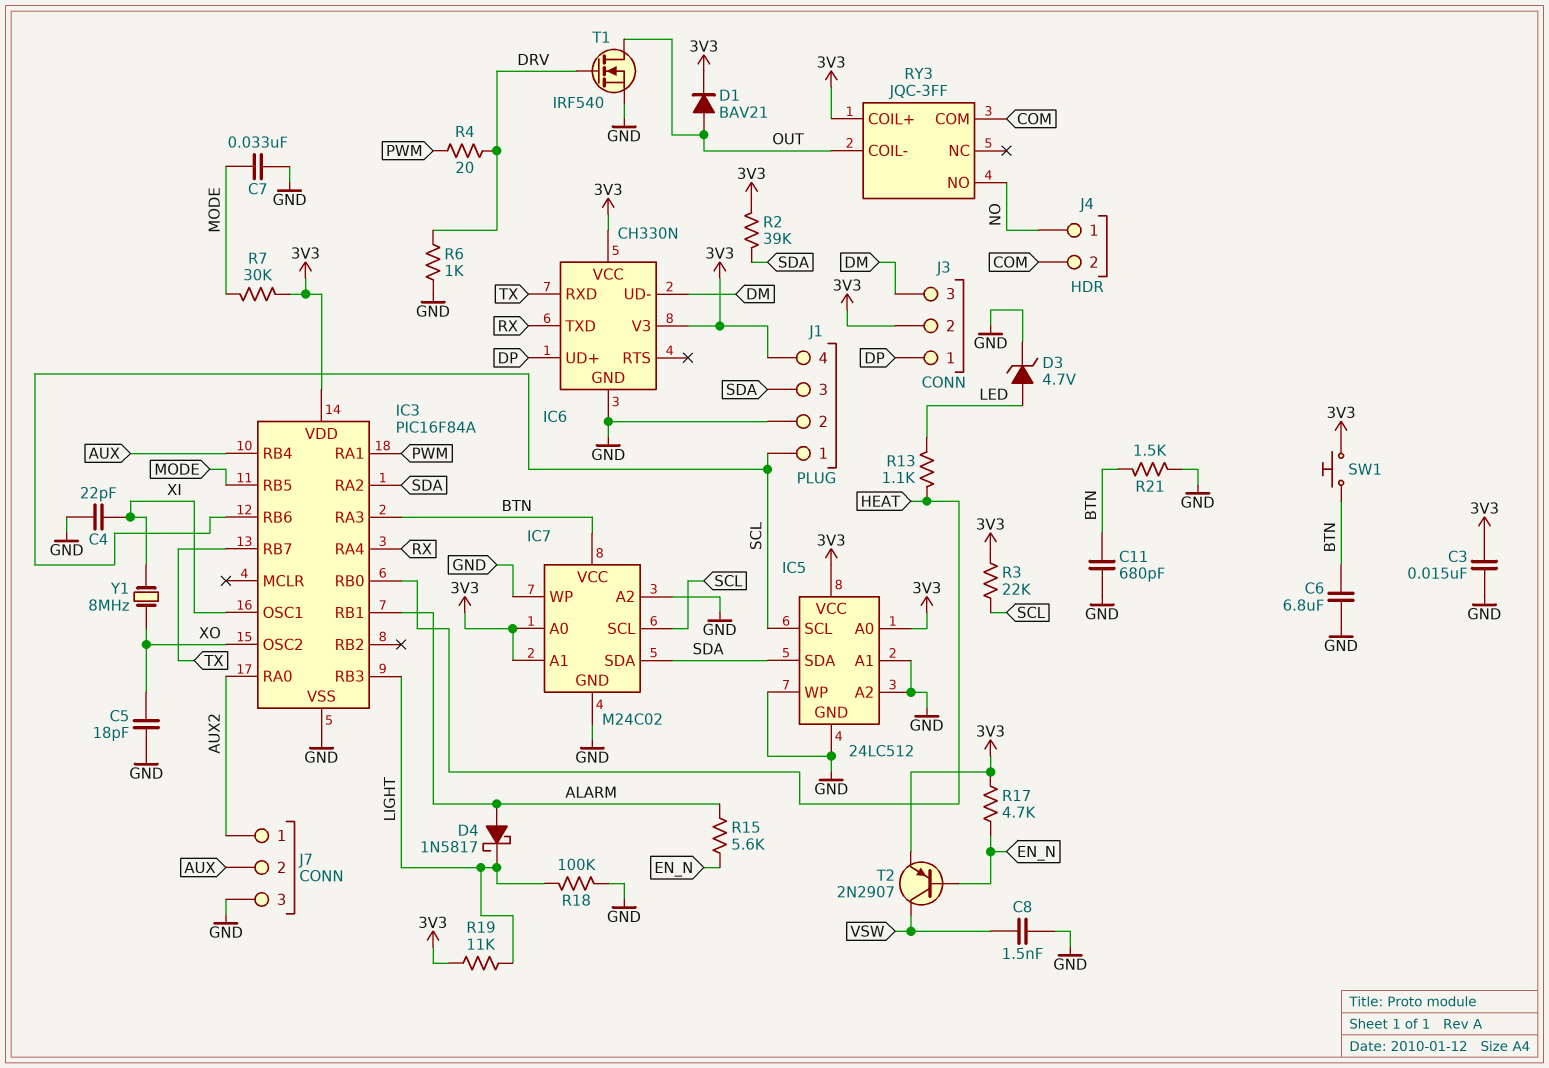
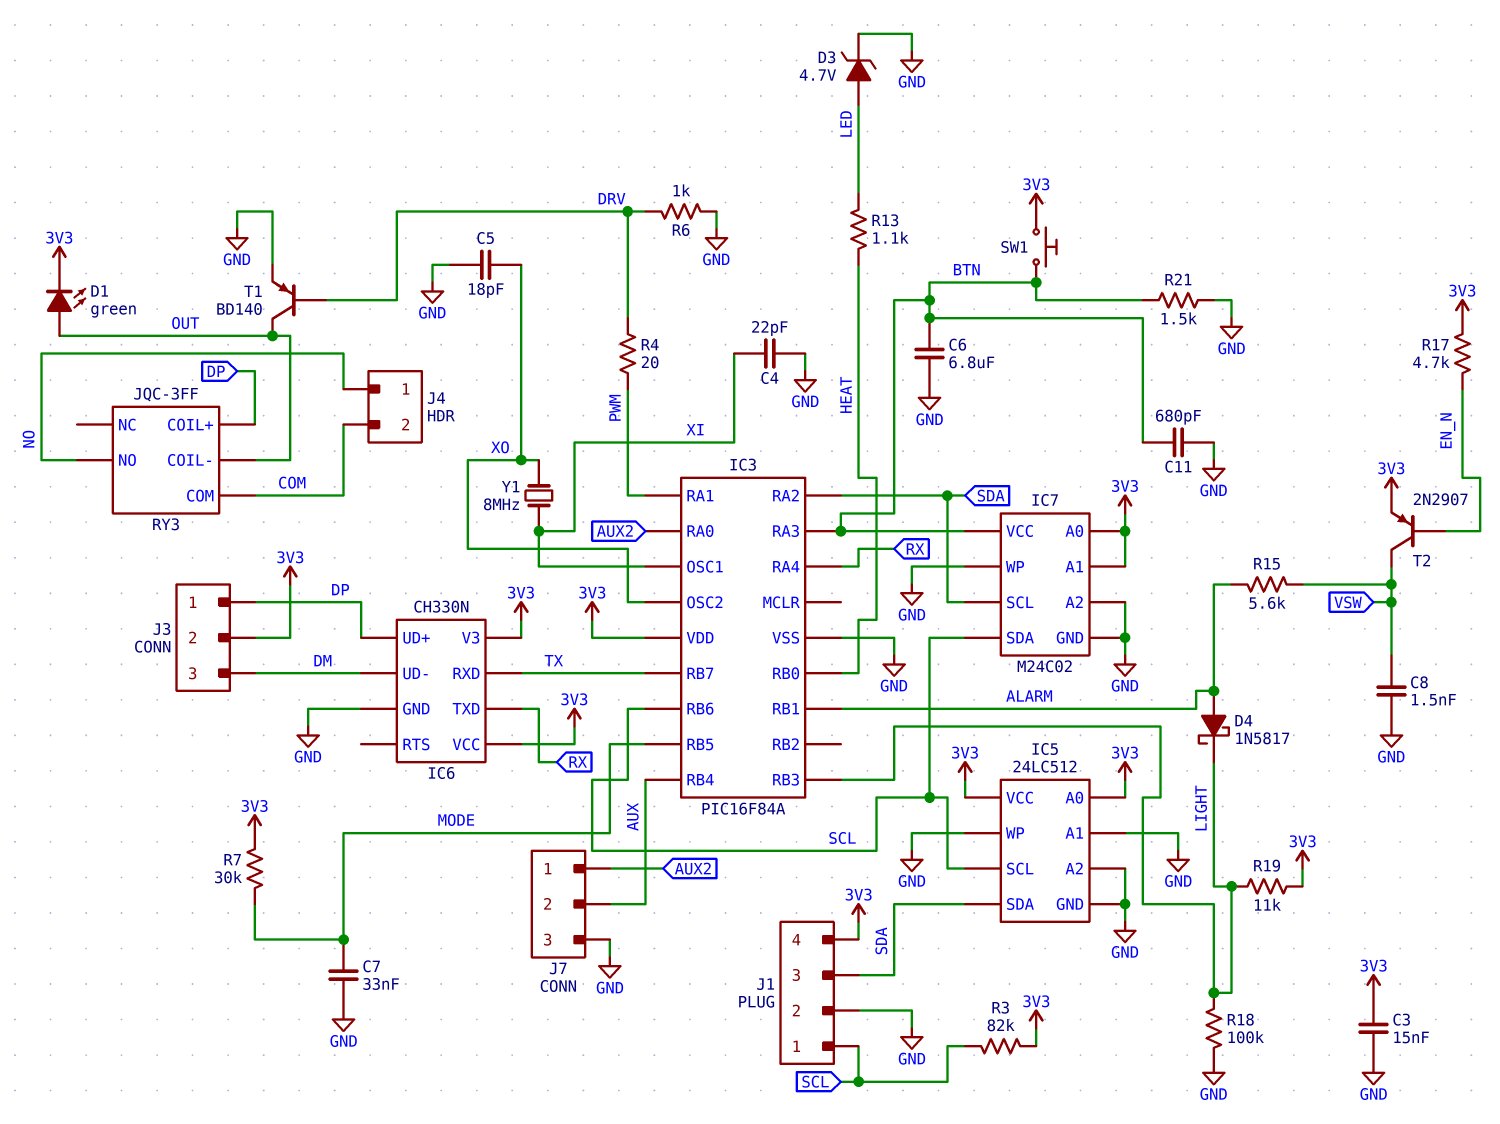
D1: diode BAV21 (A OUT, K 3V3) -> LED green (A OUT, K 3V3)
IC7 pin SCL: SCL -> SDA
IC7 pin SDA: SDA -> SCL
R2: 39k (3V3, SDA) -> none
R3: 22k (3V3, SCL) -> 82k (3V3, SCL)
R15: 5.6k (ALARM, EN_N) -> 5.6k (ALARM, VSW)
RY3 pin COIL+: 3V3 -> DP
T1: NMOS IRF540 (G DRV, D OUT, S GND) -> PNP BD140 (B DRV, C OUT, E GND)

